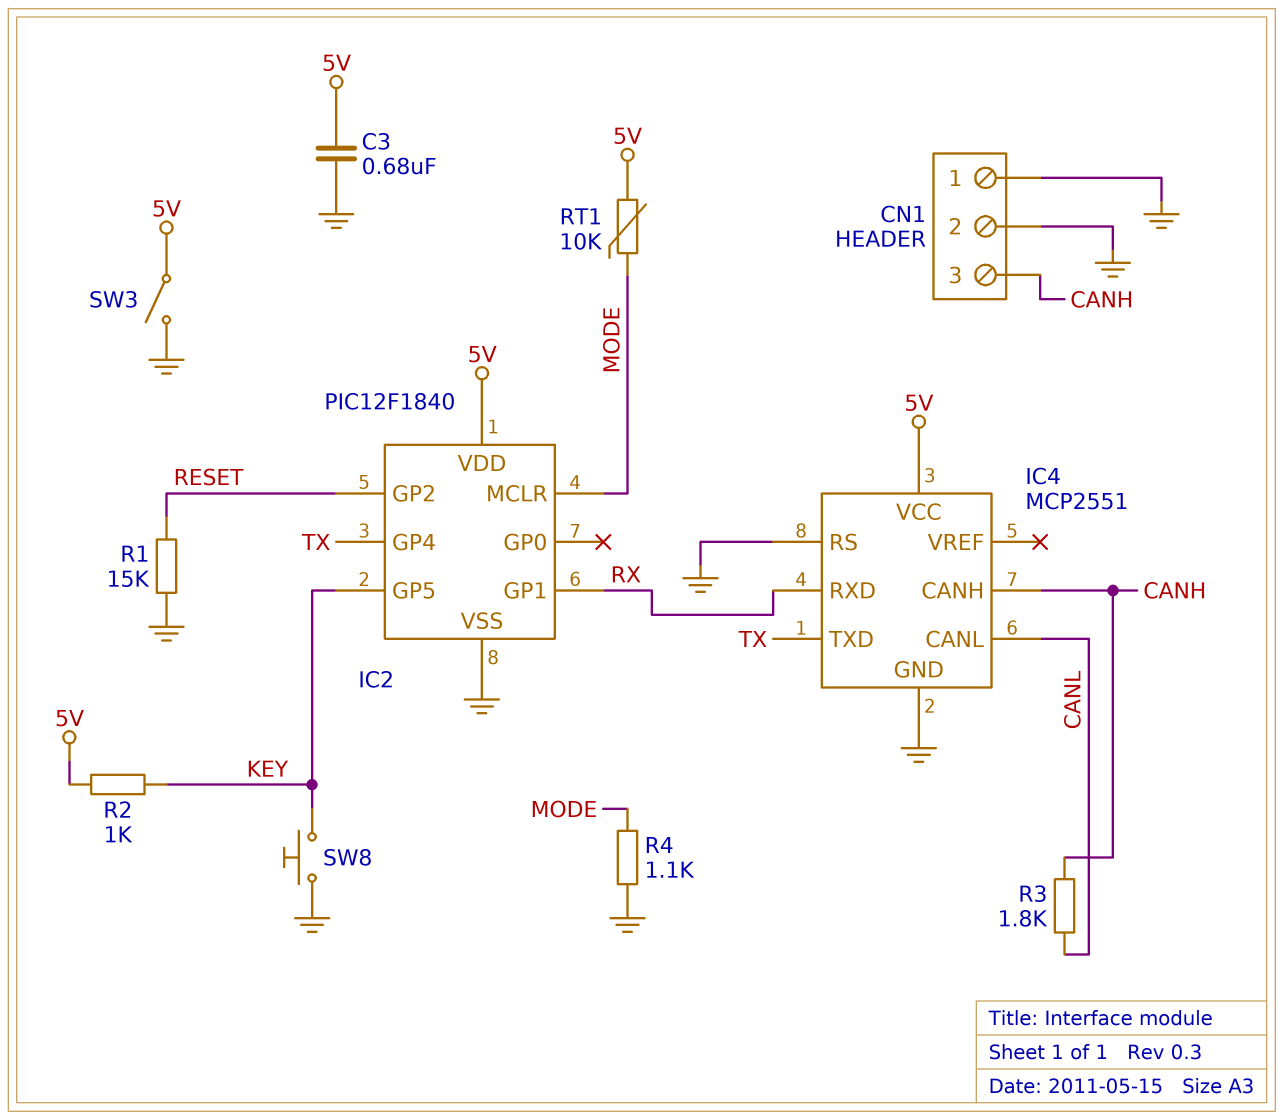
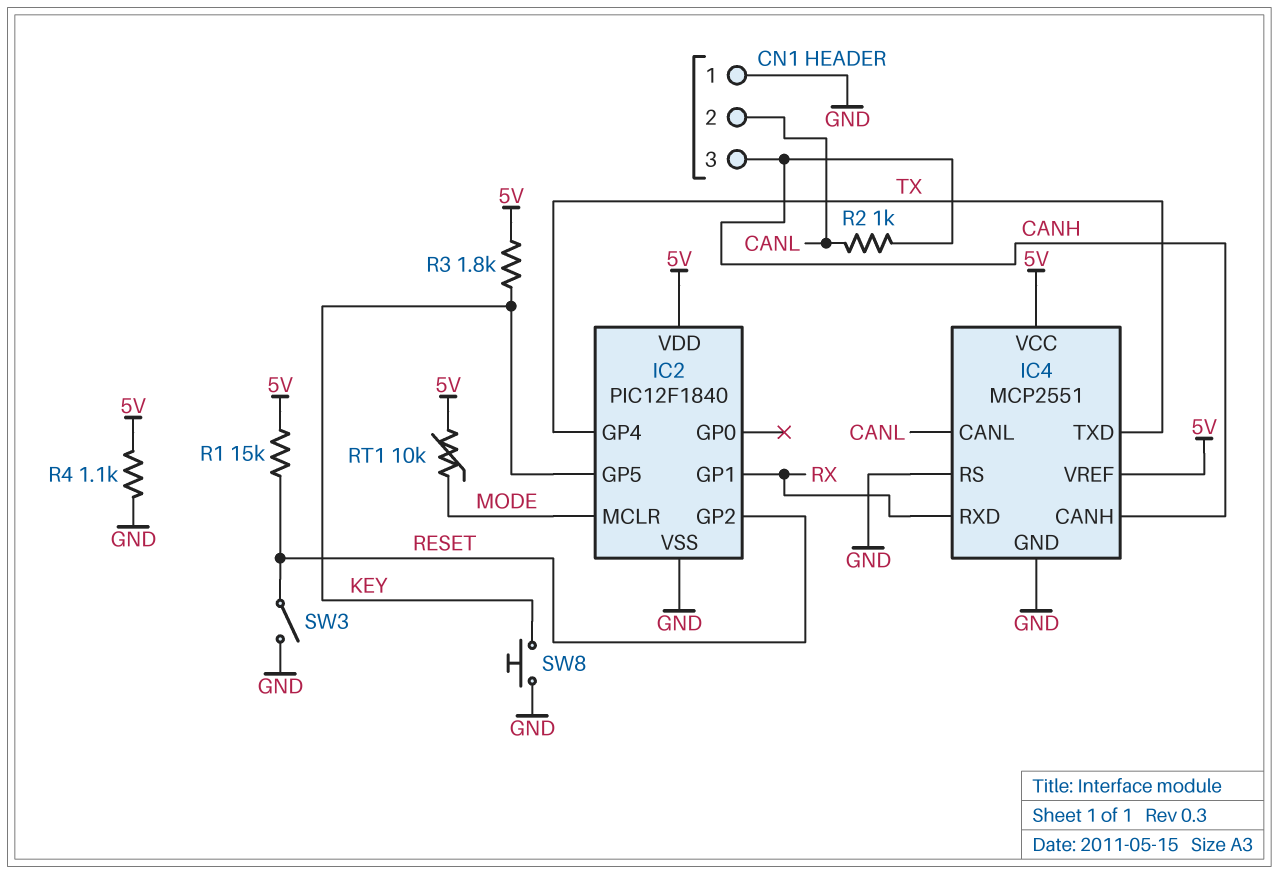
C3: 680nF (5V, GND) -> none
CN1 pin 2: GND -> CANL
IC4 pin VREF: none -> 5V
R1: 15k (GND, RESET) -> 15k (5V, RESET)
R2: 1k (5V, KEY) -> 1k (CANH, CANL)
R3: 1.8k (CANH, CANL) -> 1.8k (5V, KEY)
R4: 1.1k (GND, MODE) -> 1.1k (5V, GND)
SW3: switch (5V, GND) -> switch (GND, RESET)

